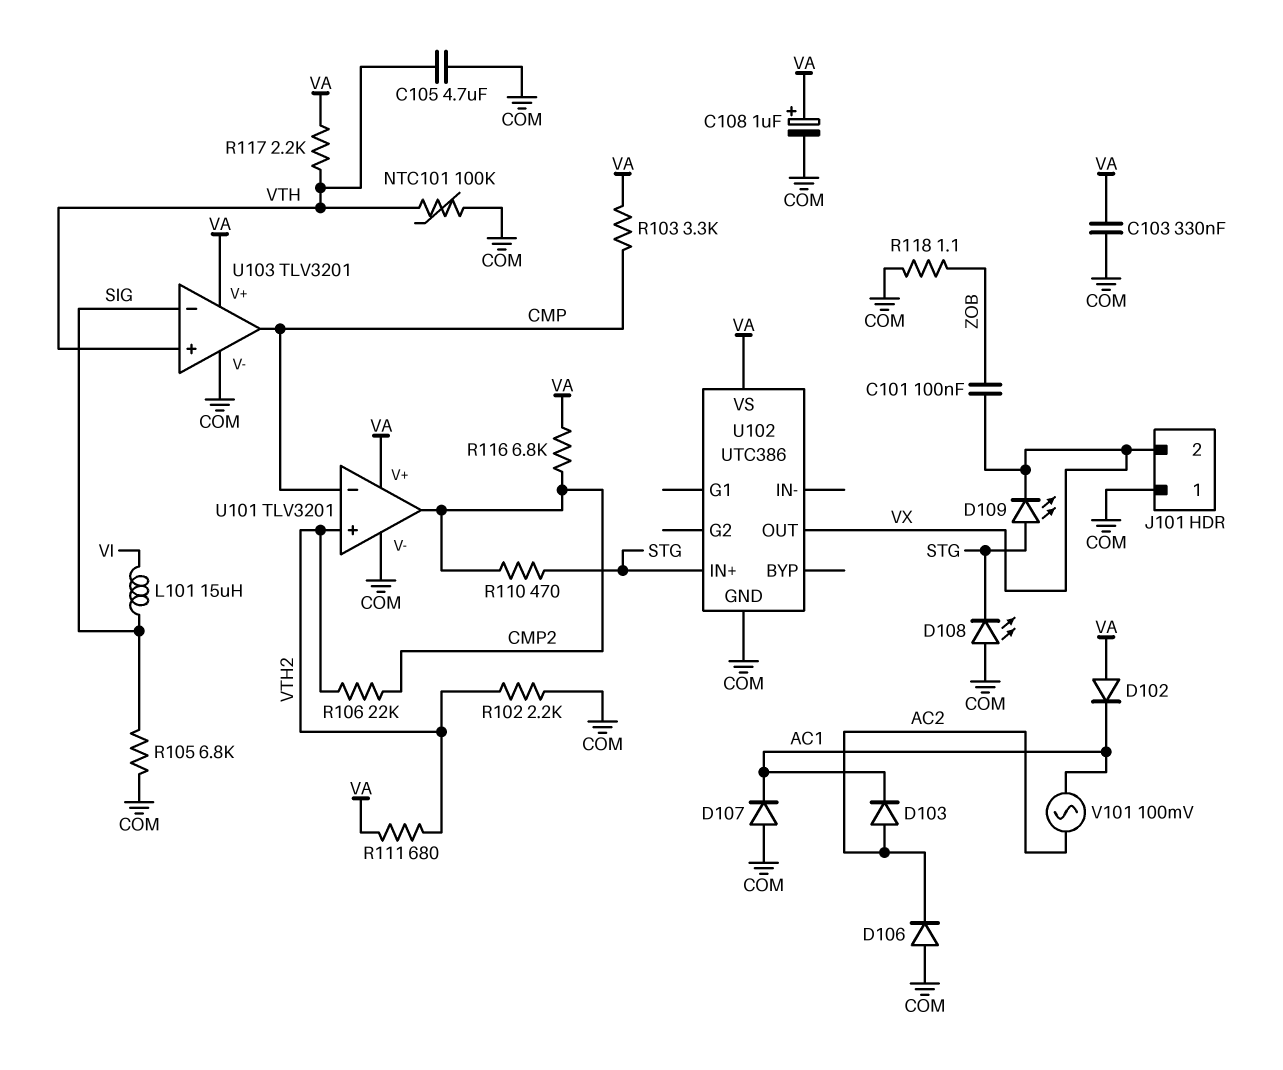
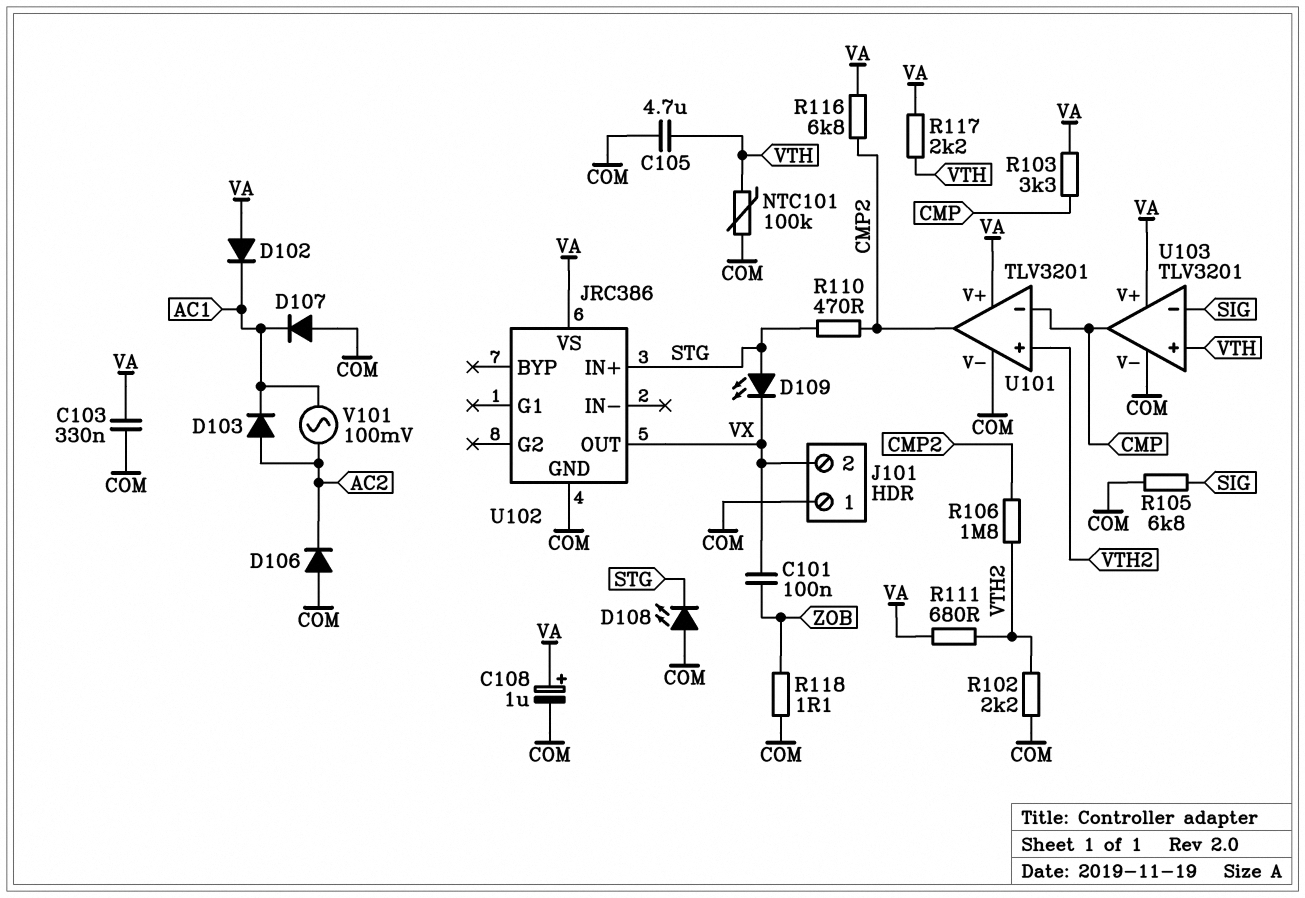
L101: 15uH (SIG, VI) -> none
R106: 22k (CMP2, VTH2) -> 1.8M (CMP2, VTH2)
U102: UTC386 -> JRC386

